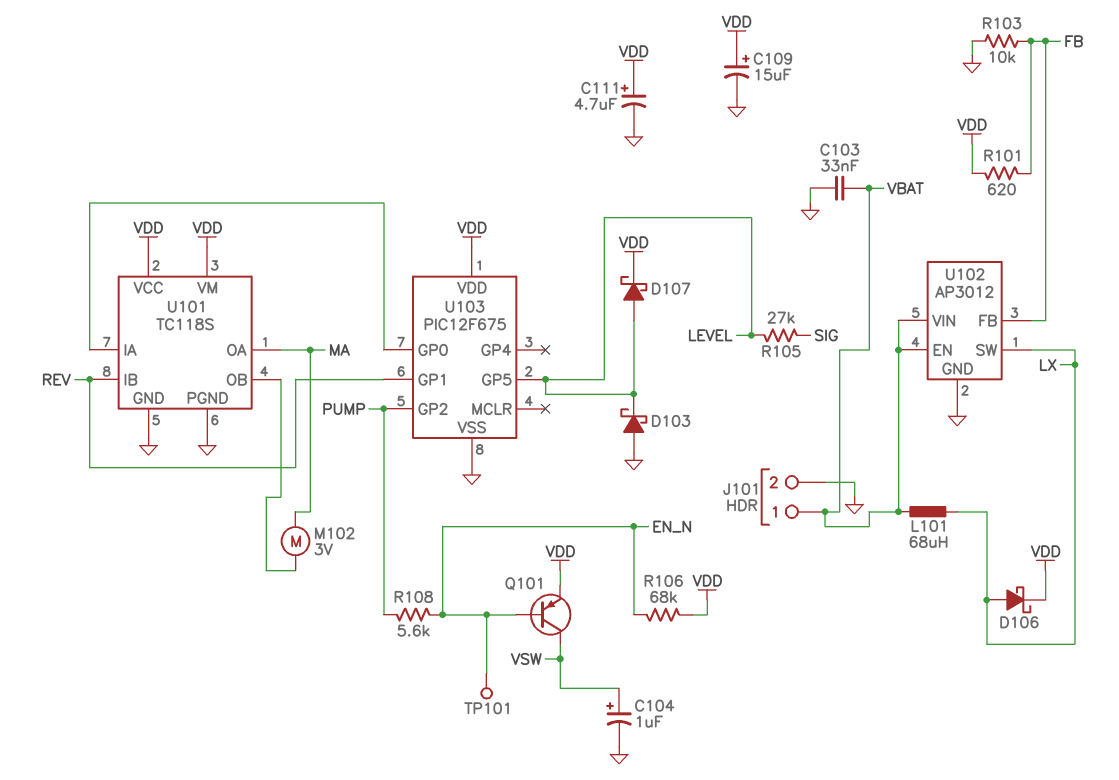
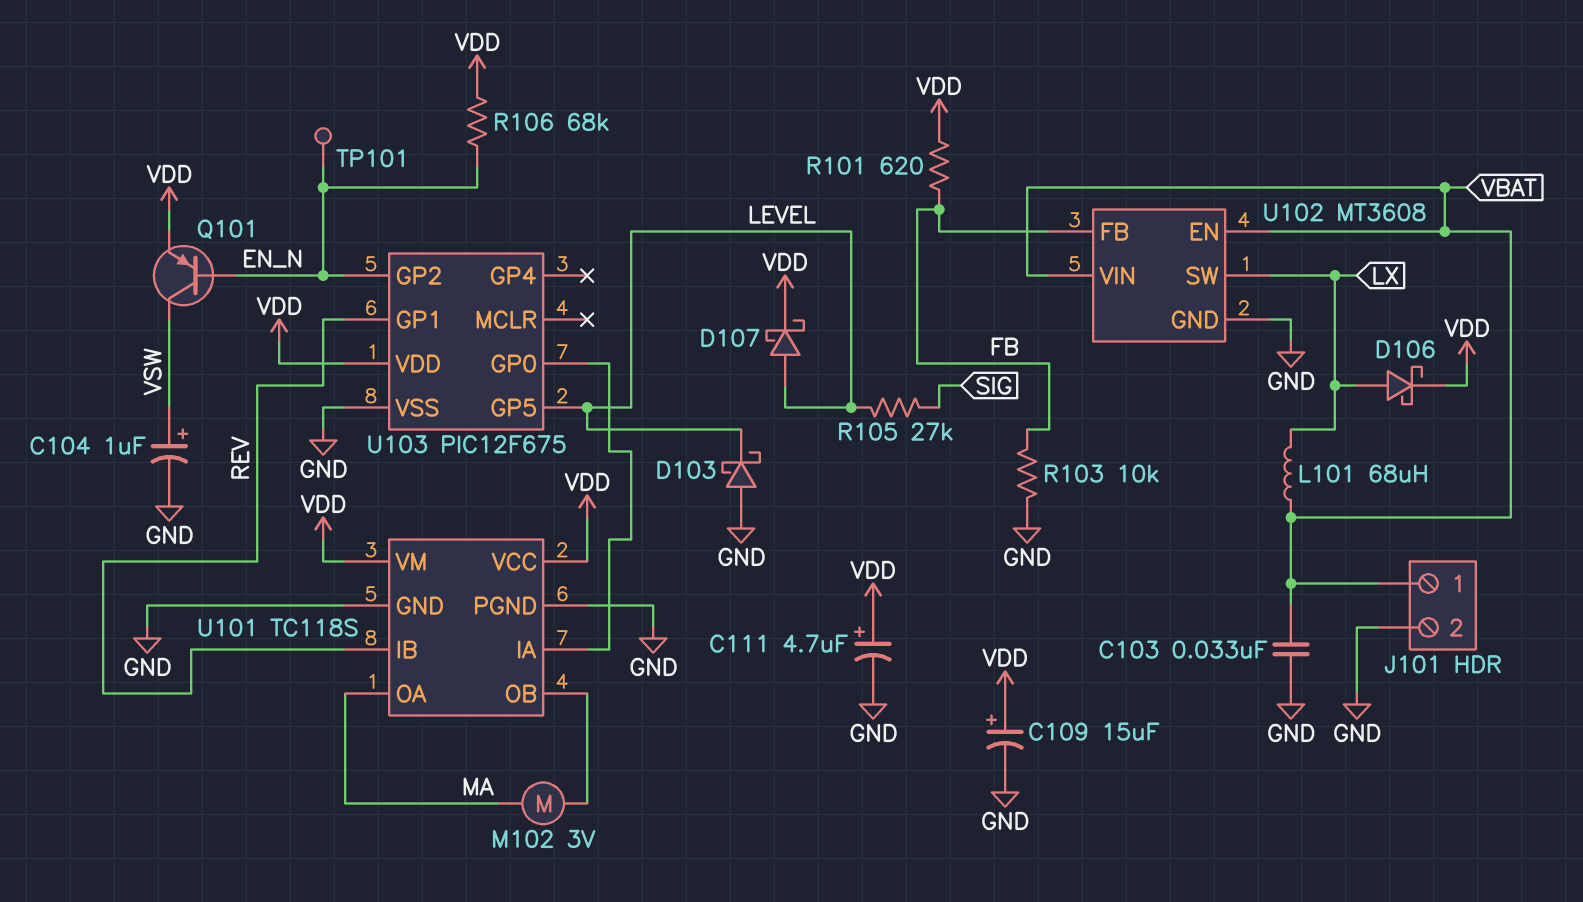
R108: 5.6k (EN_N, PUMP) -> none
U102: AP3012 -> MT3608
U103 pin GP2: PUMP -> EN_N

